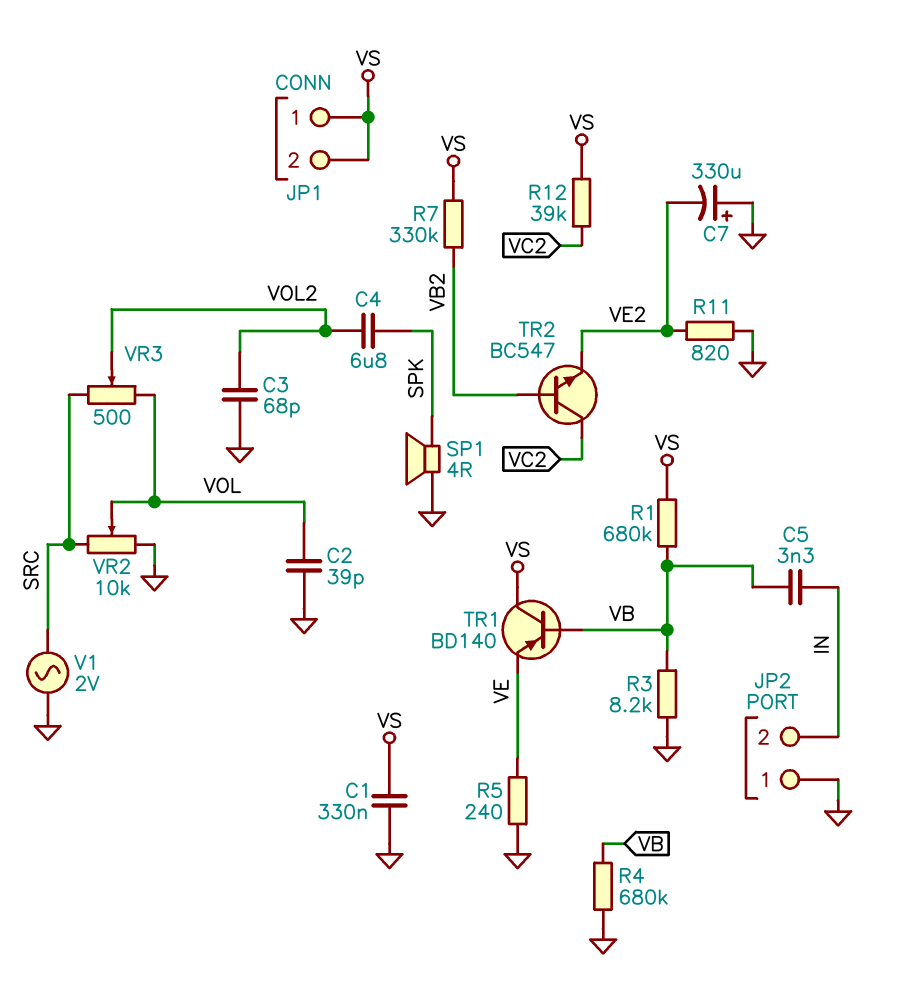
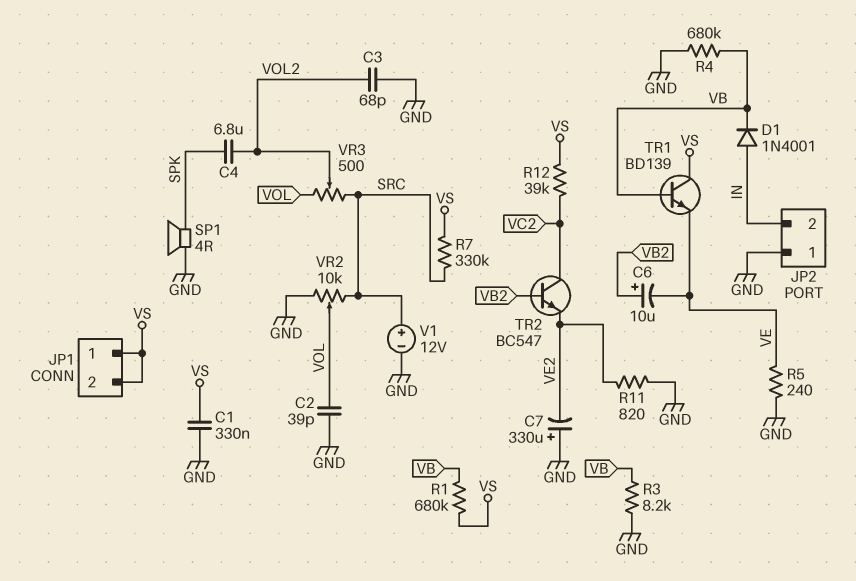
C5: 3.3nF (IN, VB) -> none
C6: none -> 10uF (plus VB2, minus VE)
D1: none -> diode 1N4001 (A IN, K VB)
R7: 330k (VB2, VS) -> 330k (SRC, VS)
TR1: PNP BD140 (B VB, C VS, E VE) -> NPN BD139 (B VB, C VS, E VE)
V1: AC 2V (GND, SRC) -> 12V (plus SRC, minus GND)

